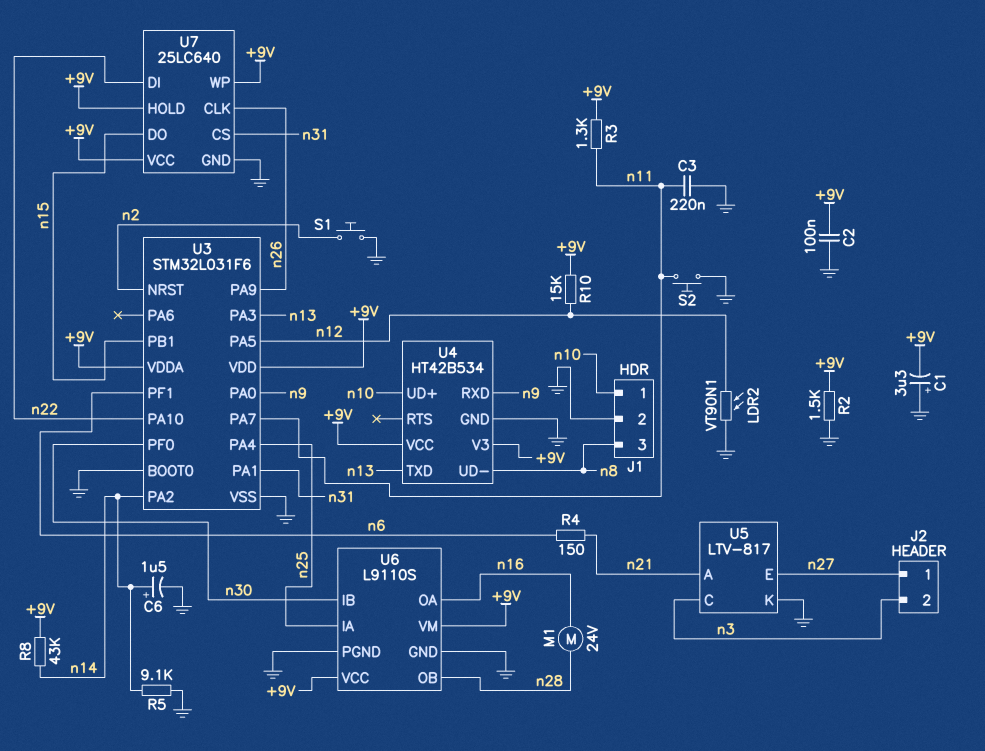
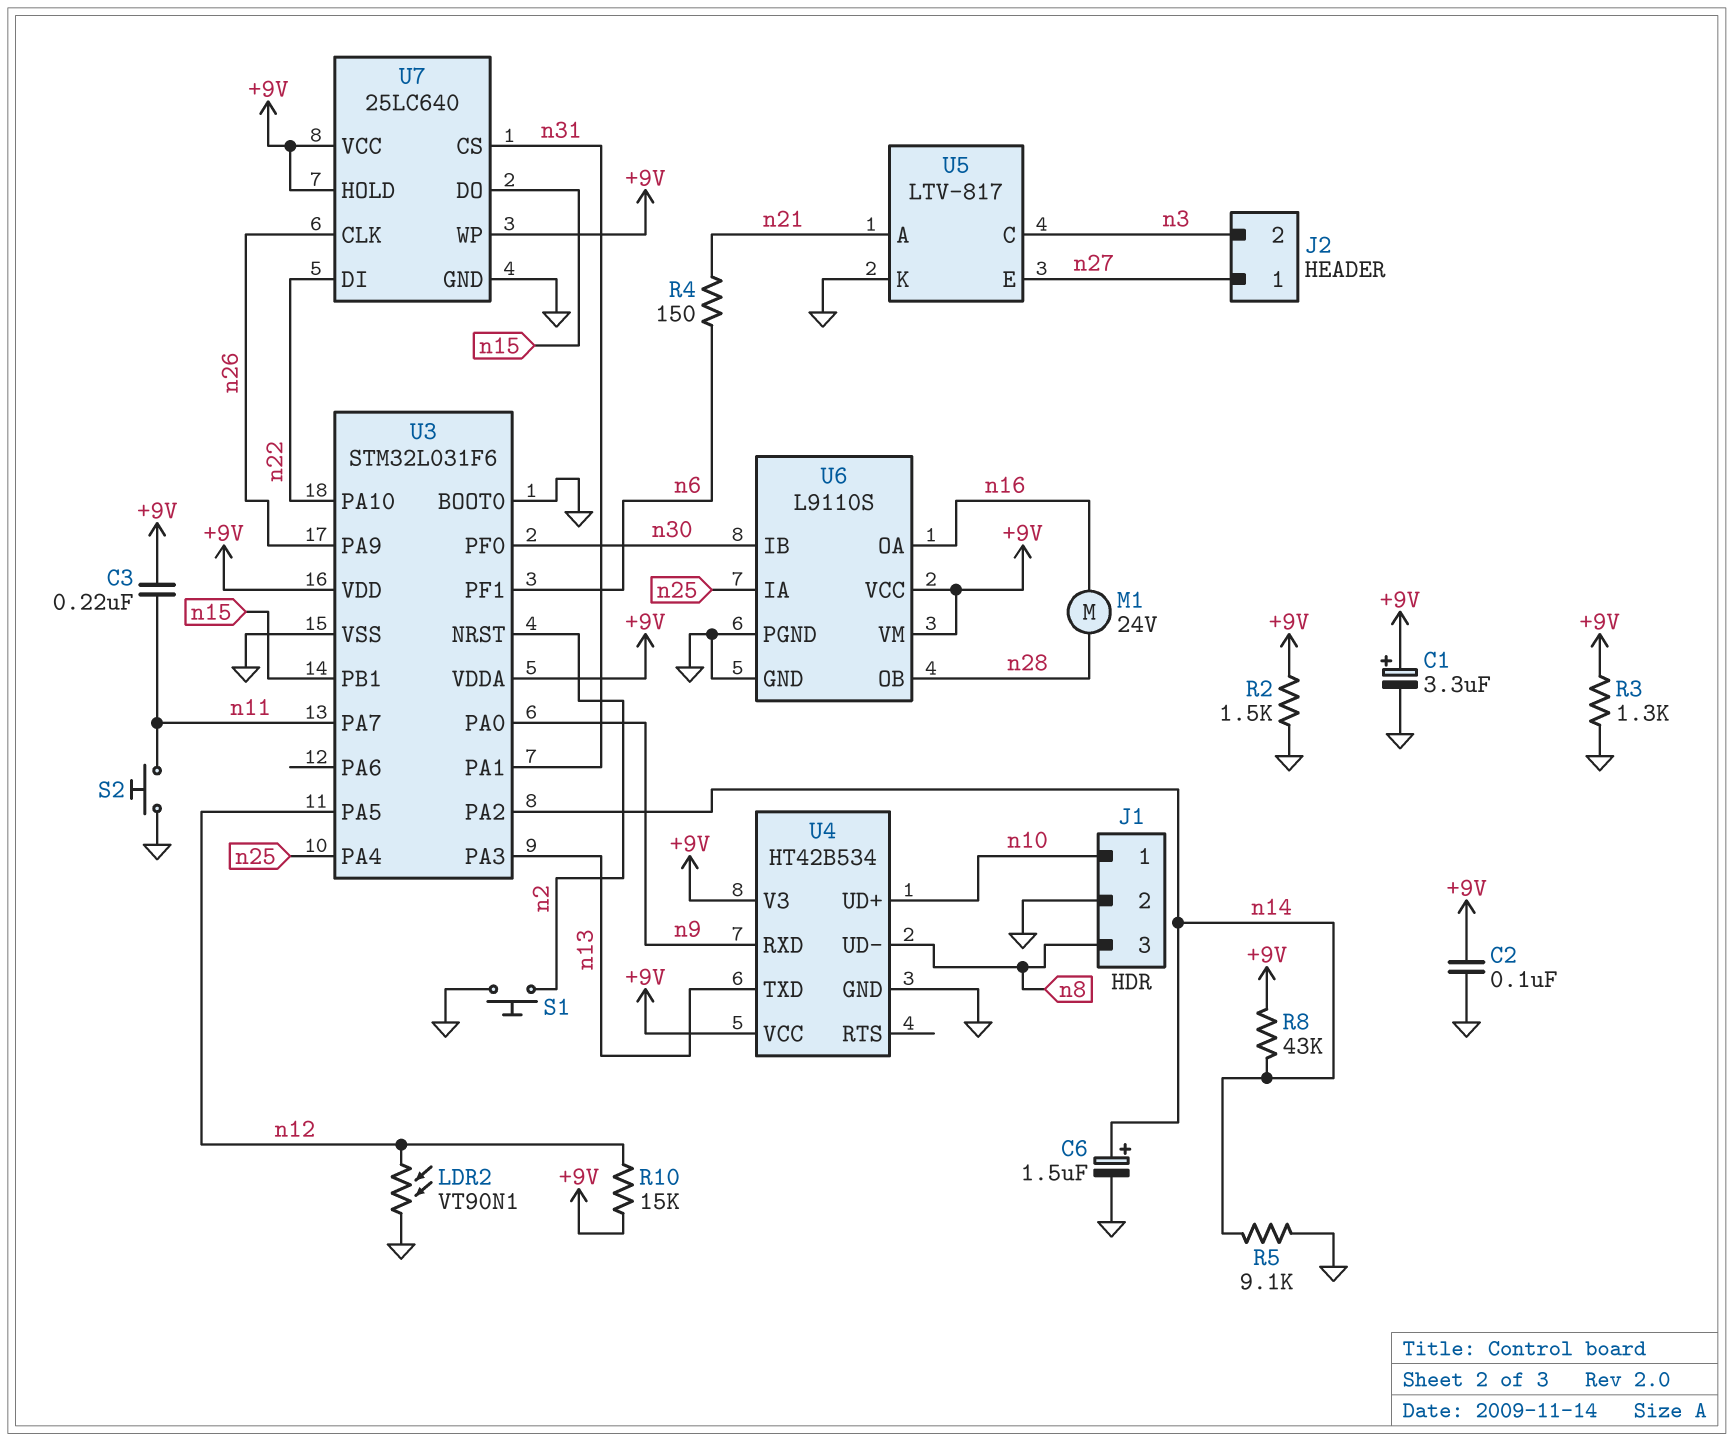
C1: 3.3uF (plus GND, minus +9V) -> 3.3uF (plus +9V, minus GND)
C3: 220nF (GND, n11) -> 220nF (+9V, n11)
R3: 1.3k (+9V, n11) -> 1.3k (+9V, GND)

